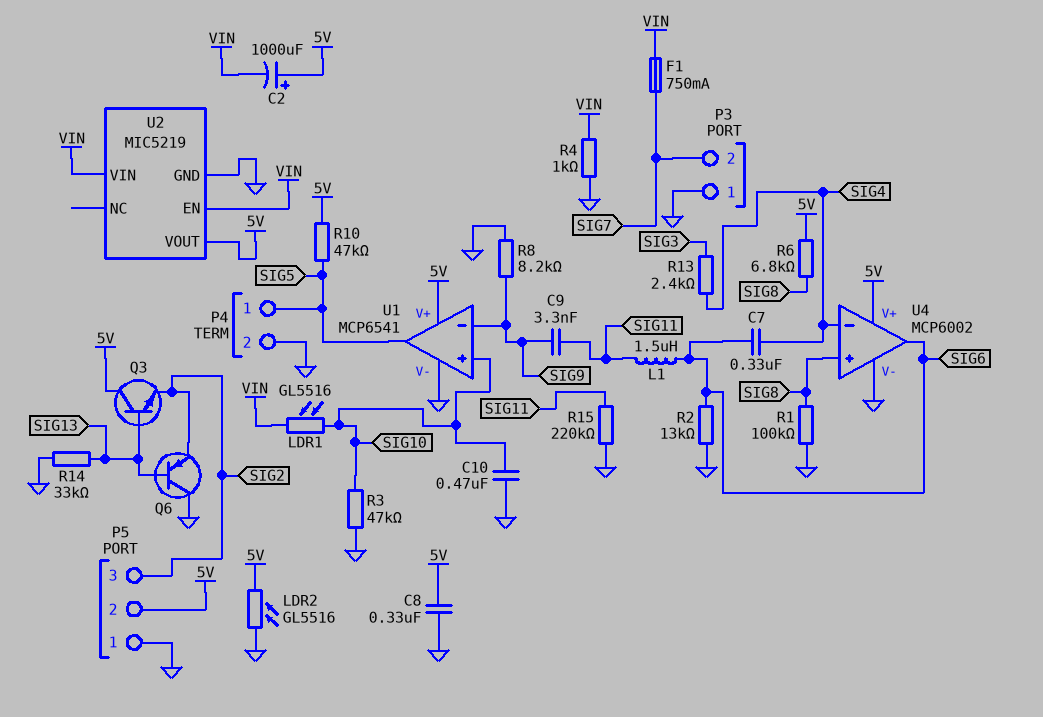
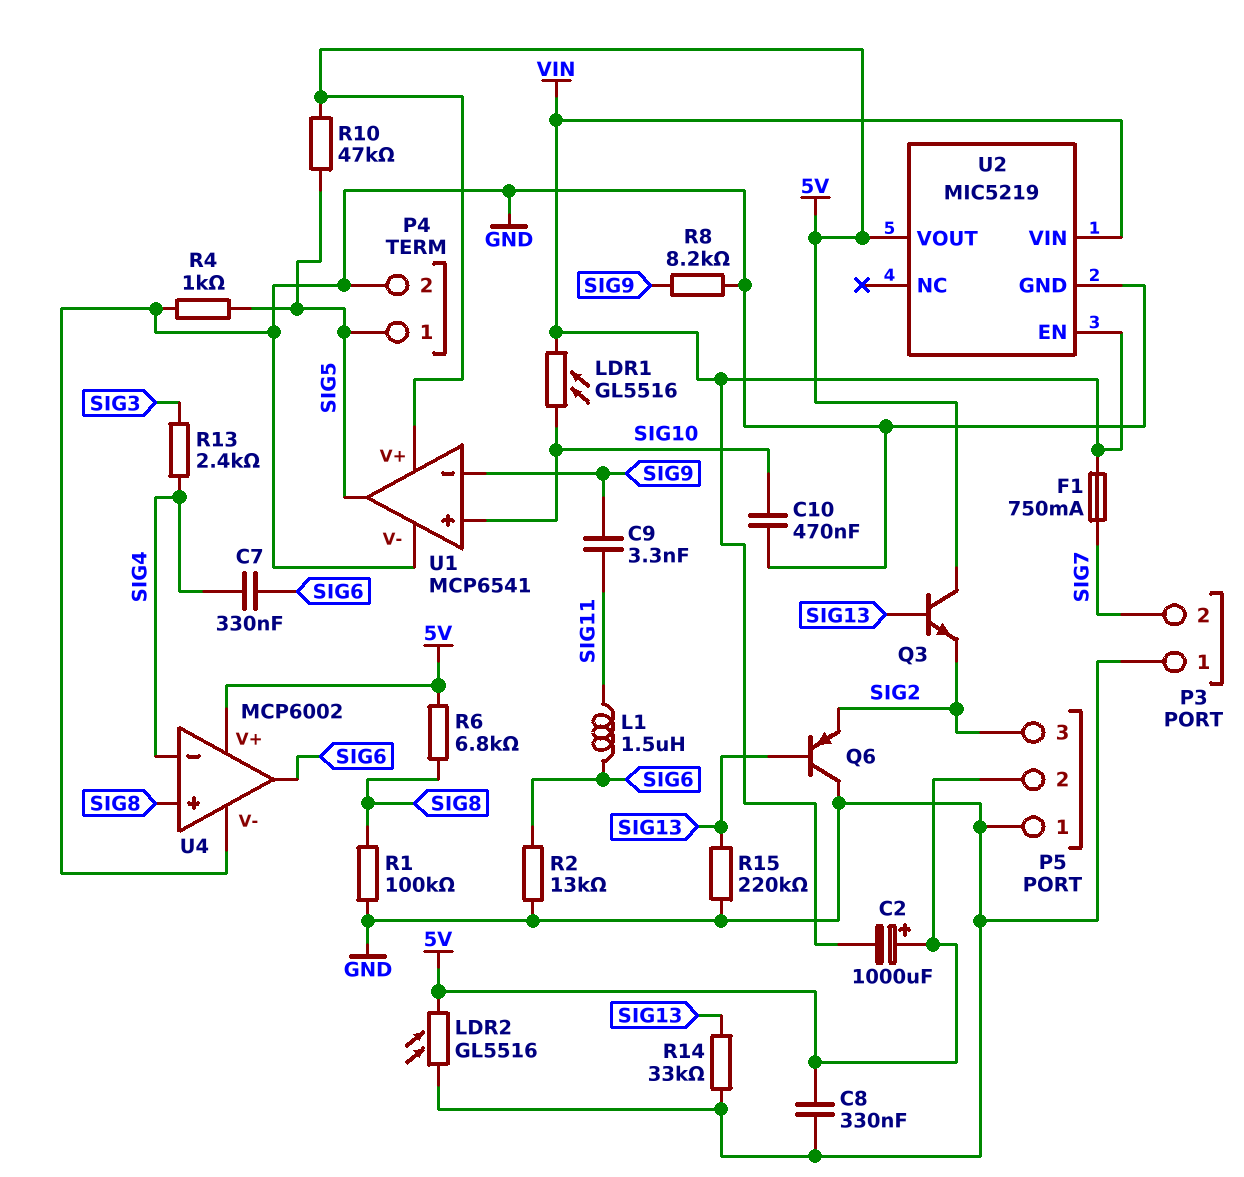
R3: 47k (GND, SIG10) -> none
R4: 1k (GND, VIN) -> 1k (GND, SIG5)
R15: 220k (GND, SIG11) -> 220k (GND, SIG13)

